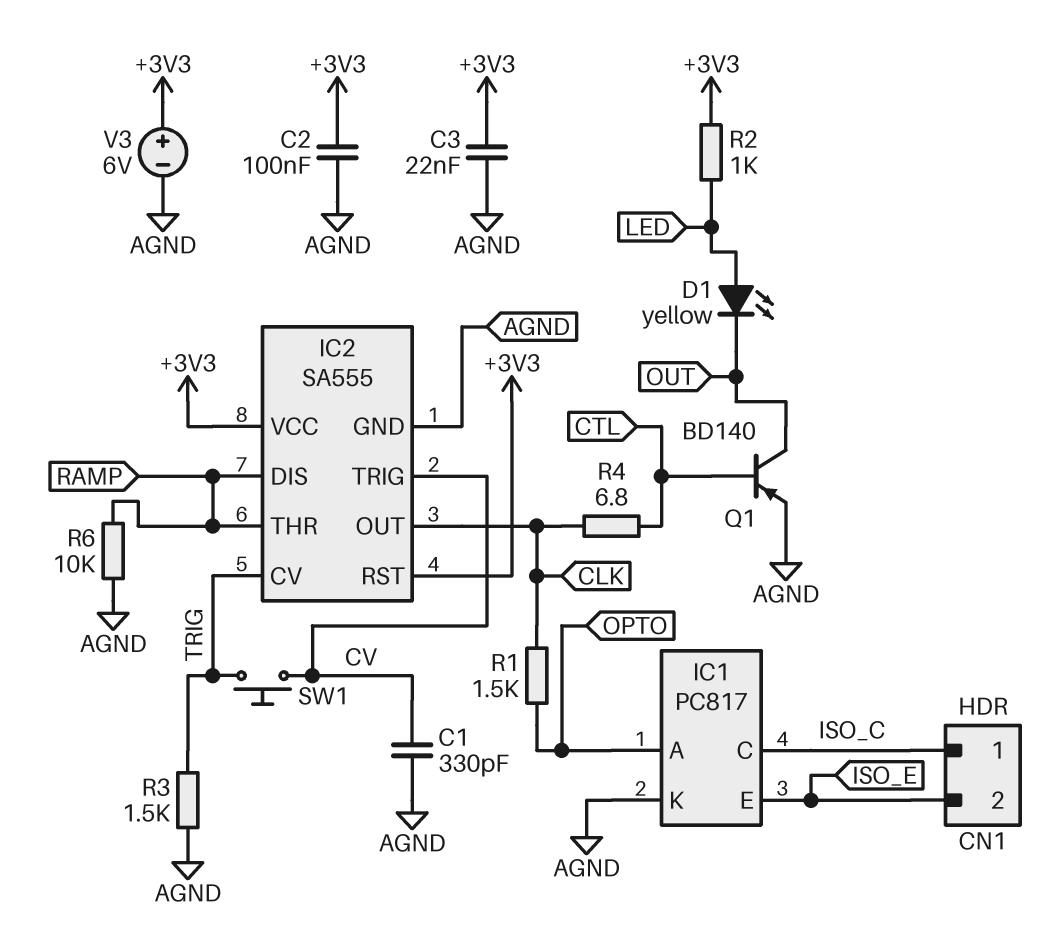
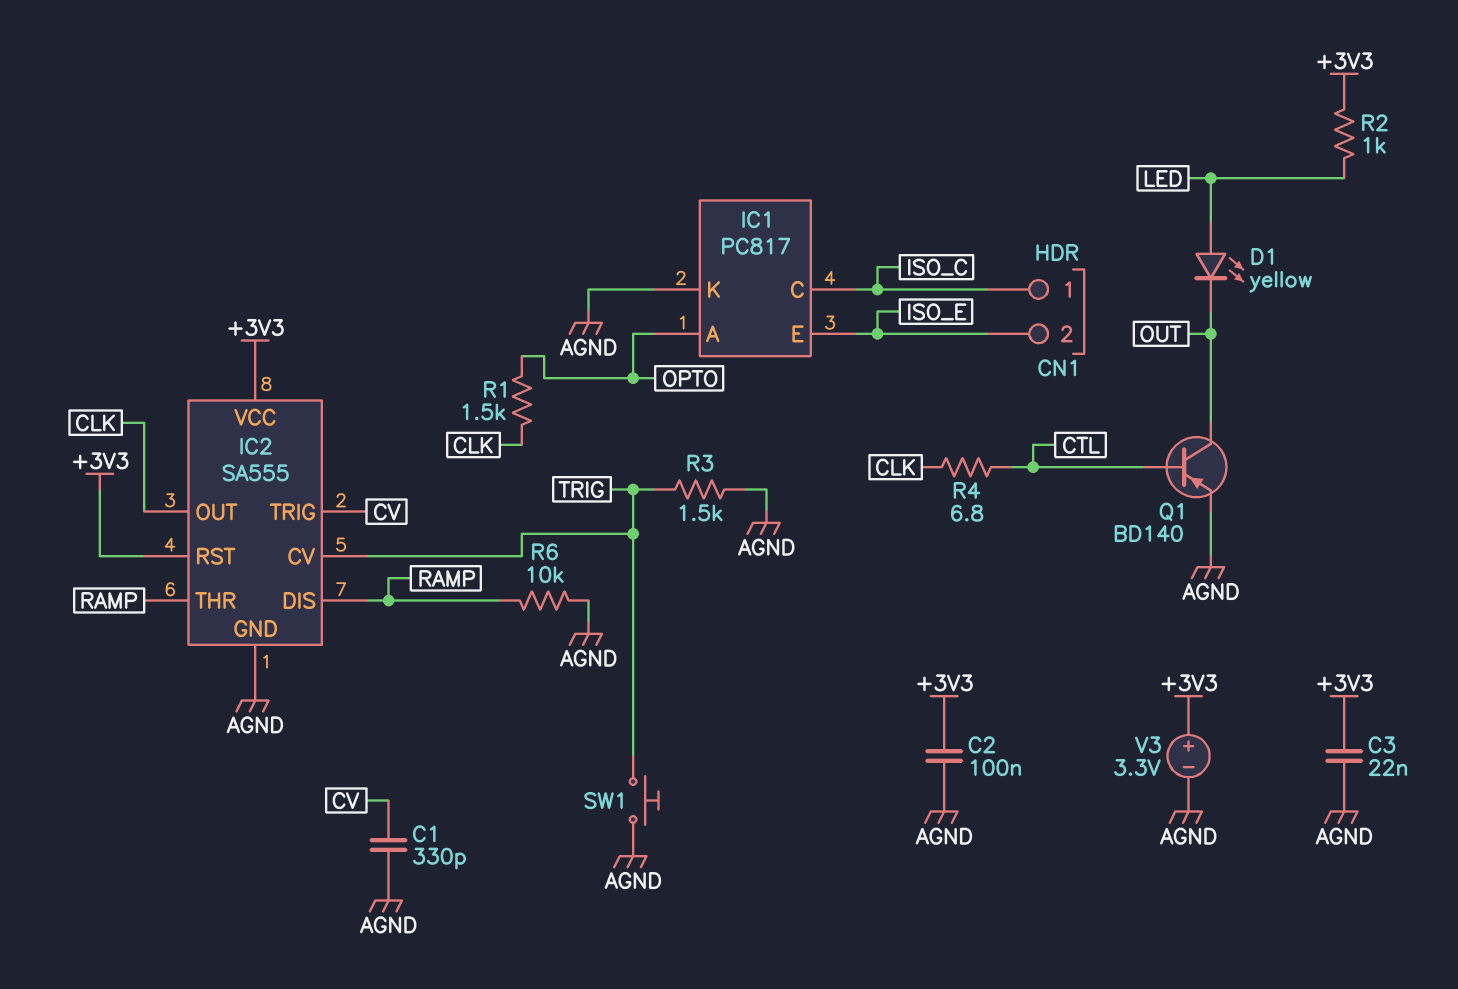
SW1: button (CV, TRIG) -> button (AGND, TRIG)
V3: 6V (plus +3V3, minus AGND) -> 3.3V (plus +3V3, minus AGND)

